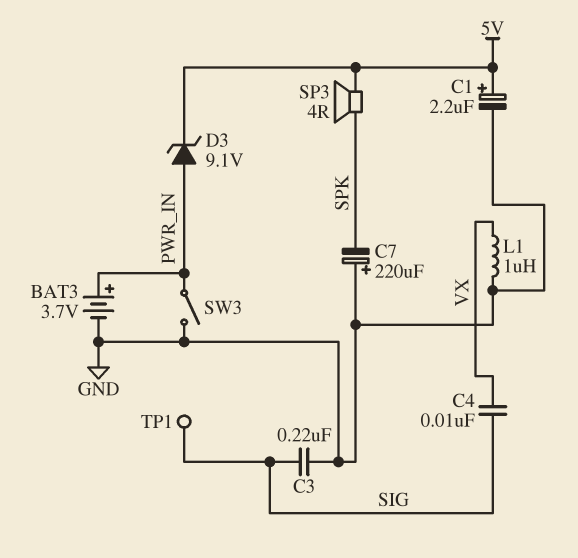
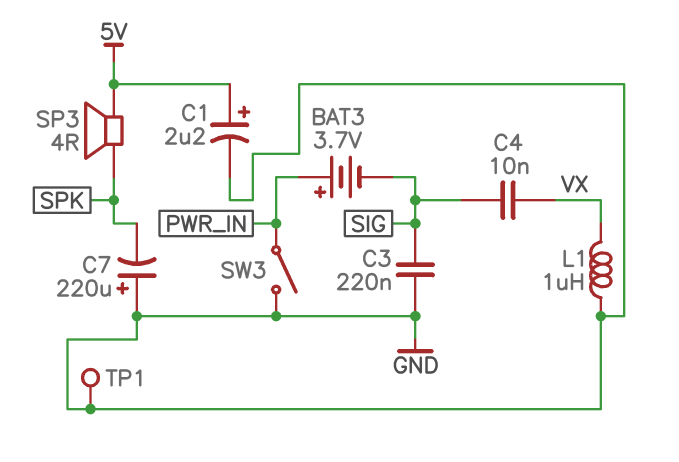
BAT3: 3.7V (plus PWR_IN, minus GND) -> 3.7V (plus PWR_IN, minus SIG)
D3: zener 9.1V (A PWR_IN, K 5V) -> none
TP1: test point (SIG) -> test point (GND)

